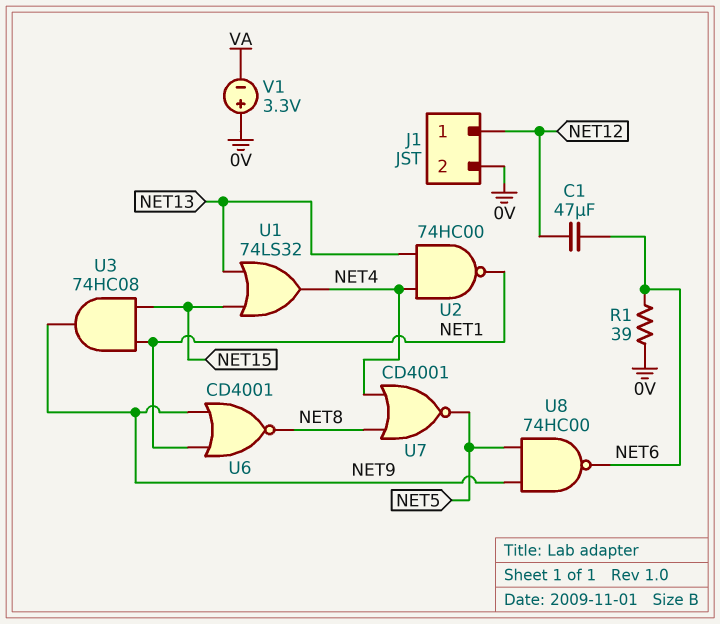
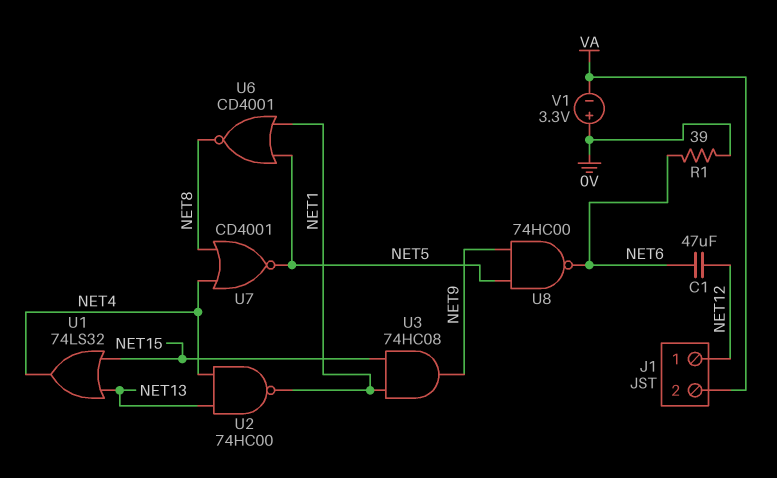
J1 pin 2: 0V -> VA
U6: NOR CD4001 (in NET1, in NET9, out NET8) -> NOR CD4001 (in NET1, in NET5, out NET8)

